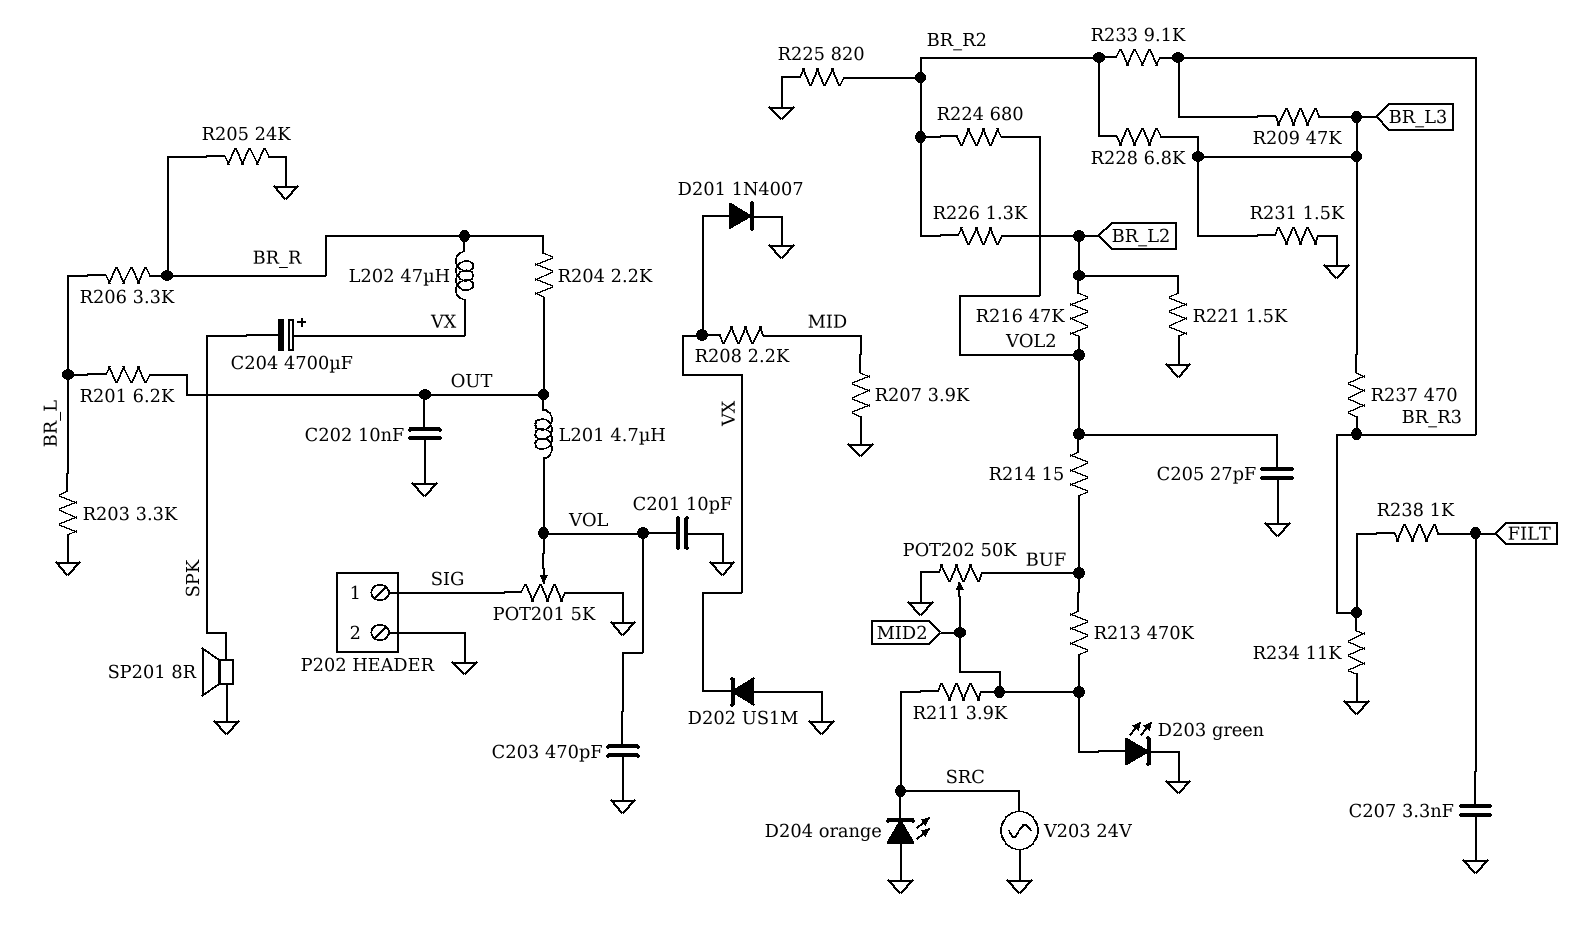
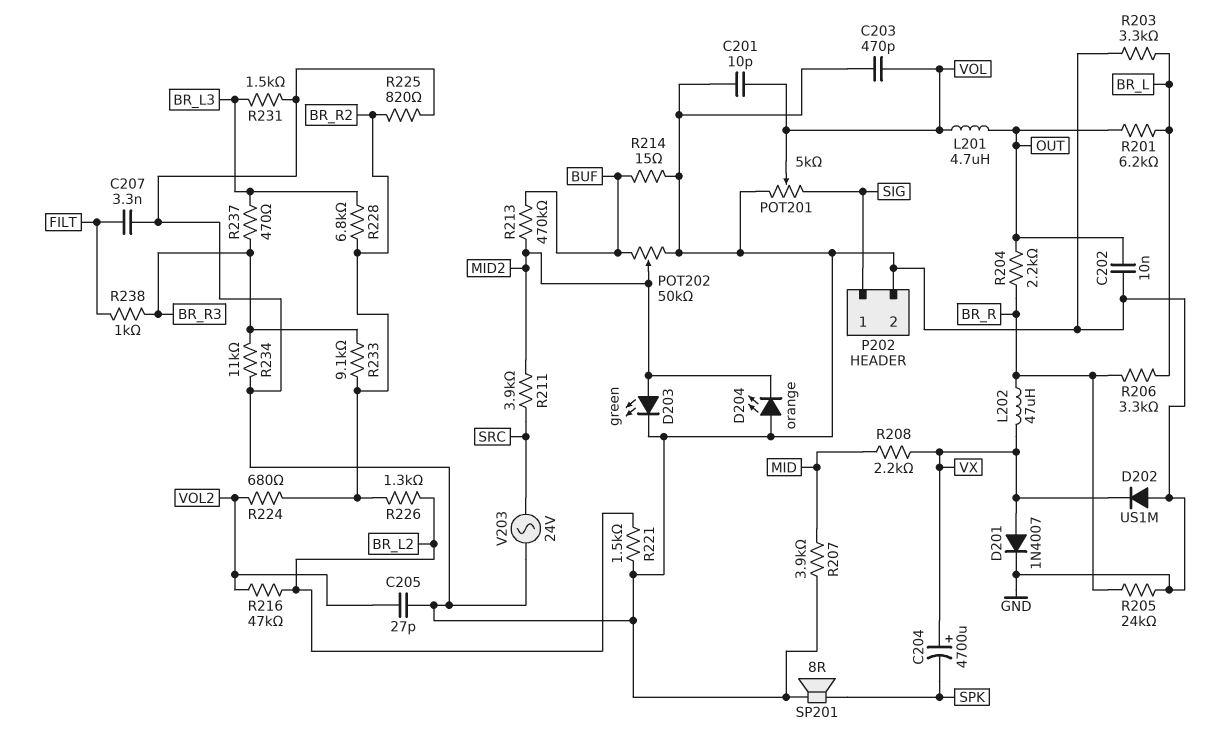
D204: LED orange (A GND, K SRC) -> LED orange (A GND, K MID2)
R209: 47k (BR_L3, BR_R3) -> none
R214: 15 (BUF, VOL2) -> 15 (BUF, GND)

